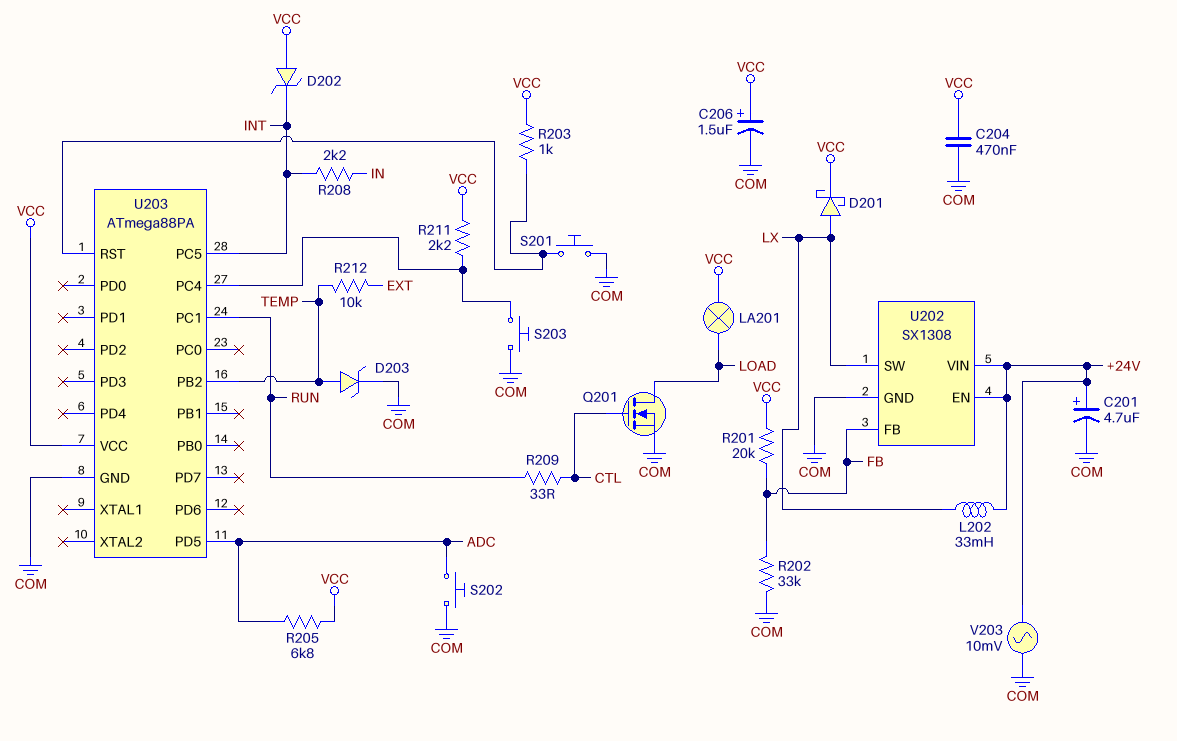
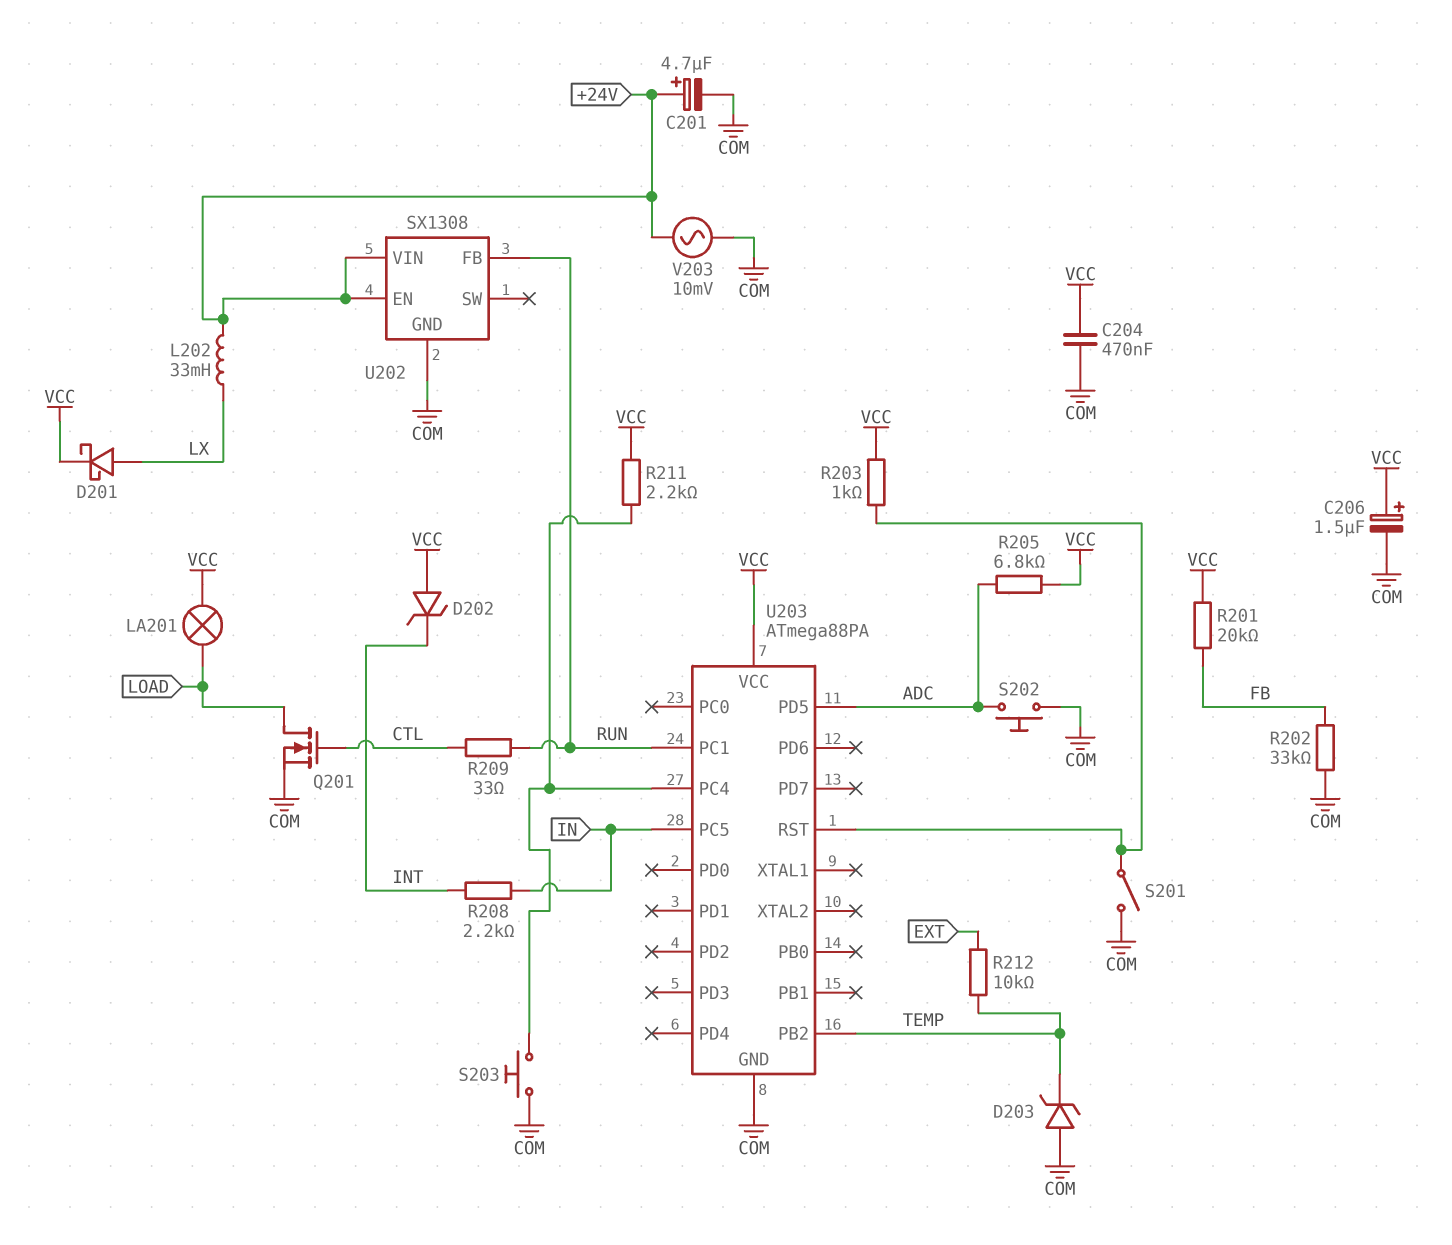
D203: zener (A TEMP, K COM) -> zener (A COM, K TEMP)
S201: button (COM, U203/RST) -> switch (COM, U203/RST)
U202 pin FB: FB -> RUN
U202 pin SW: LX -> none
U203 pin PC5: INT -> IN

